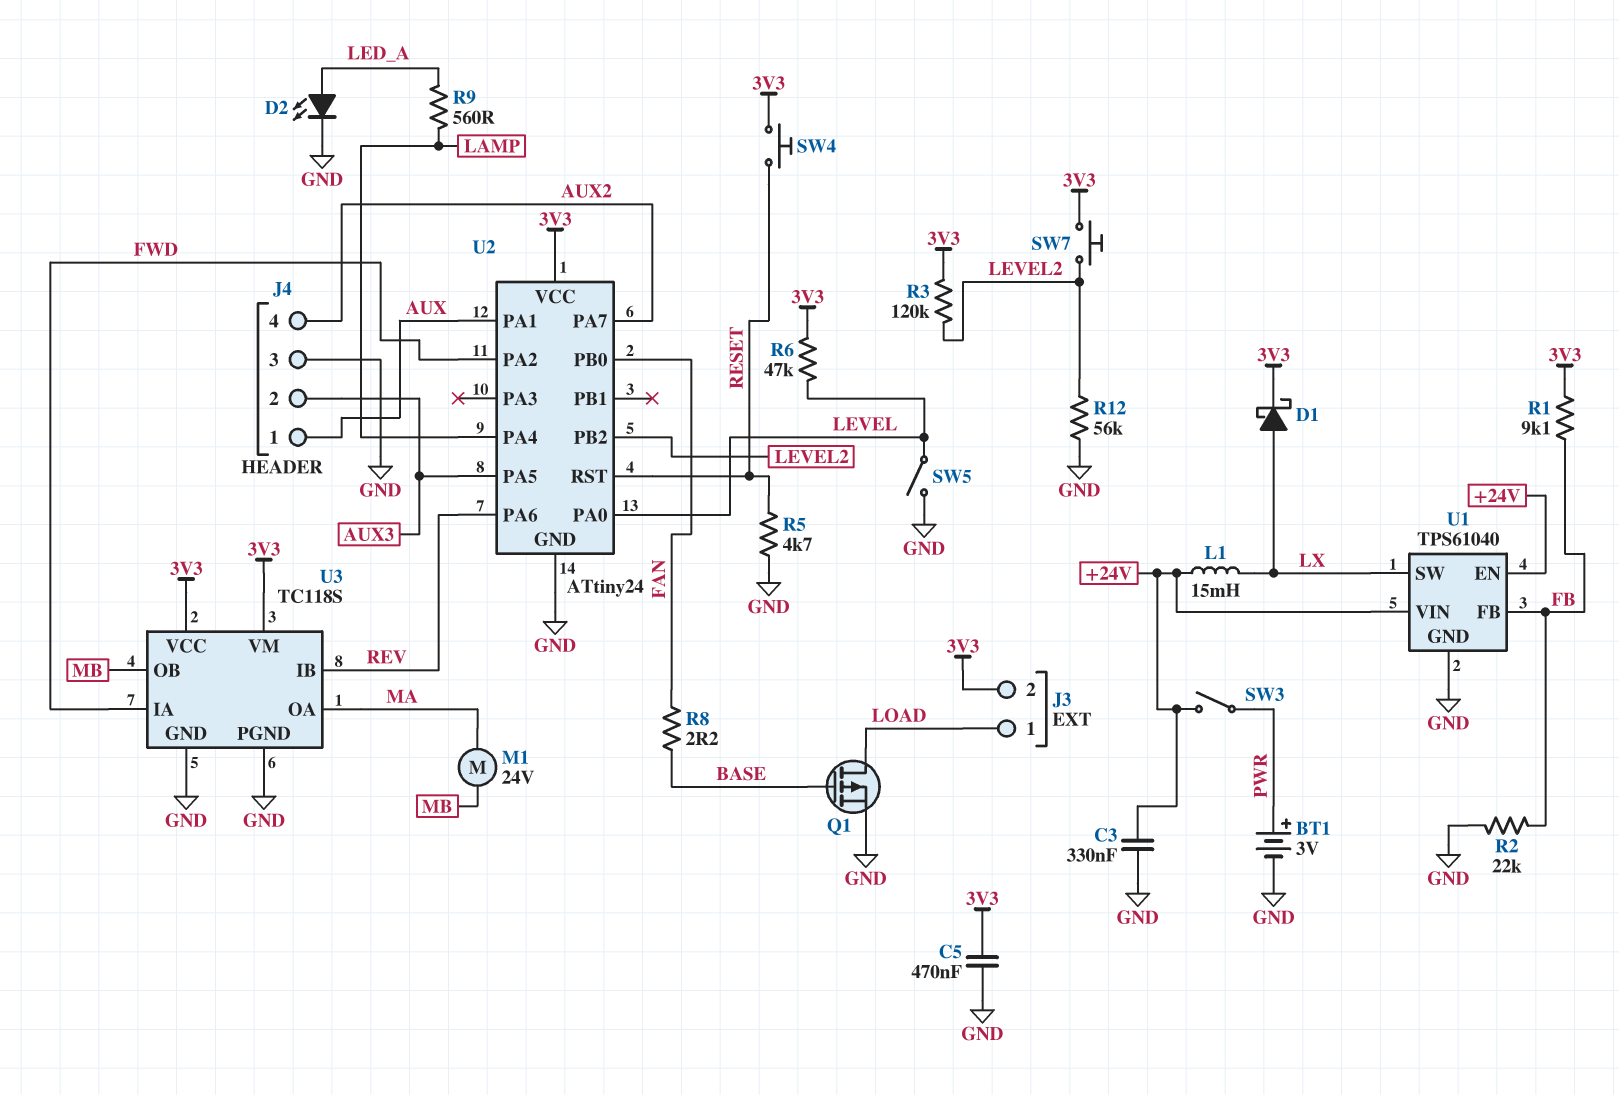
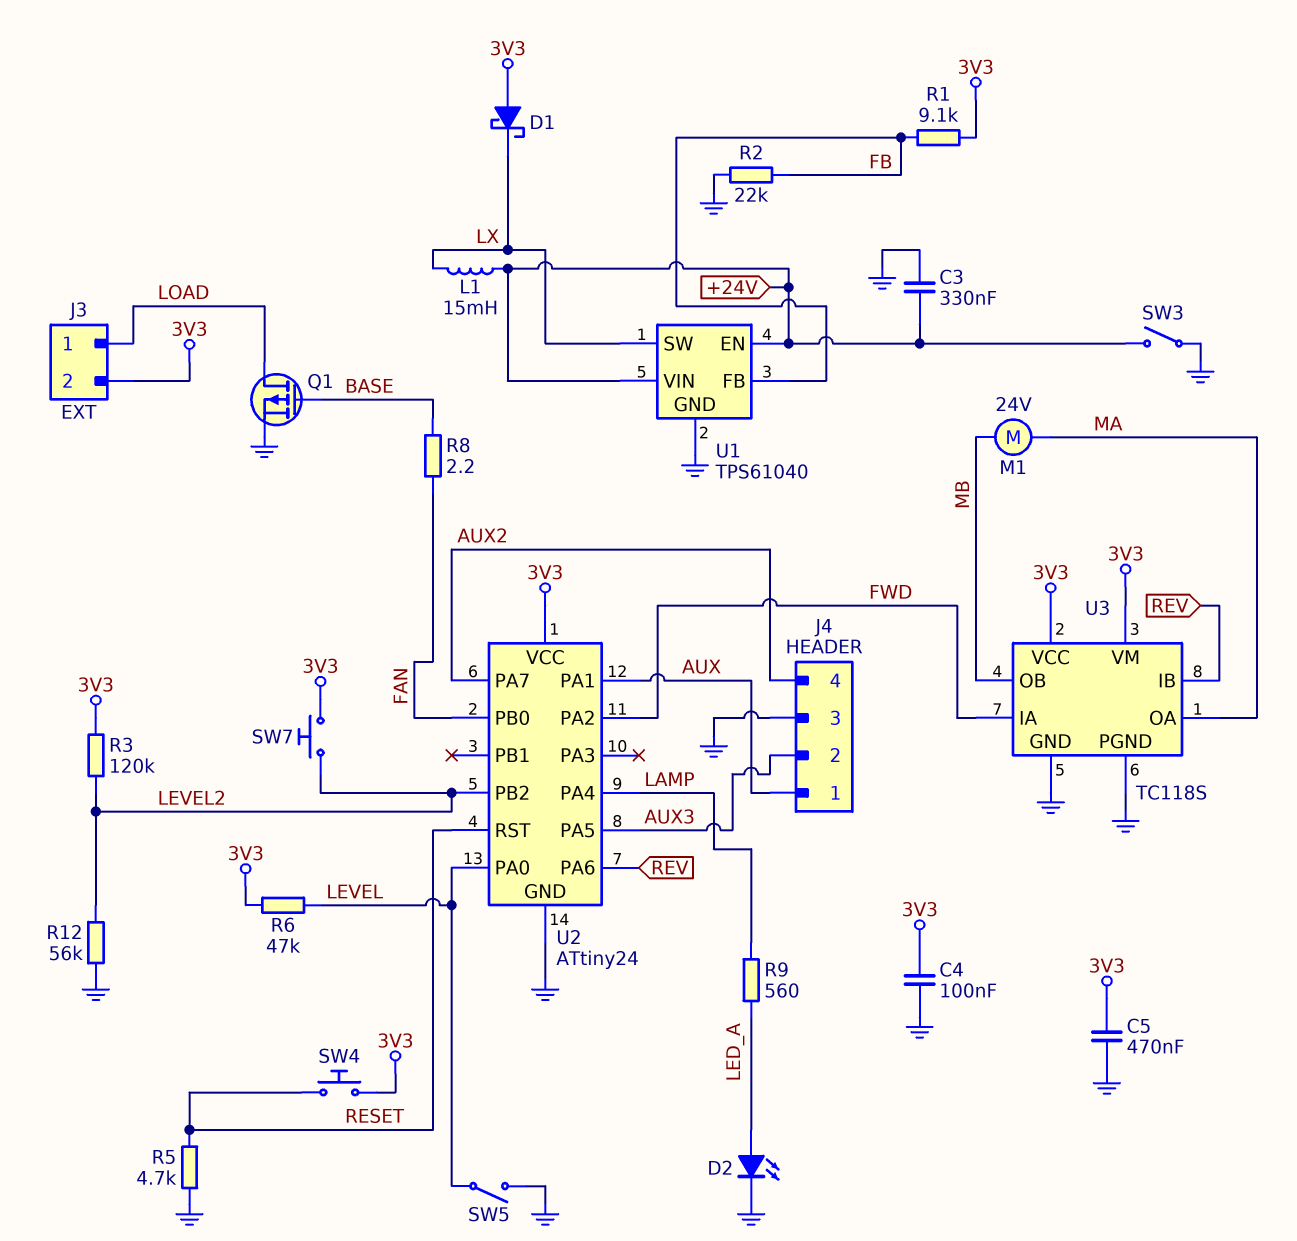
BT1: 3V (plus PWR, minus GND) -> none
C4: none -> 100nF (3V3, GND)
D1: schottky (A LX, K 3V3) -> schottky (A 3V3, K LX)
SW3: switch (+24V, PWR) -> switch (+24V, GND)

